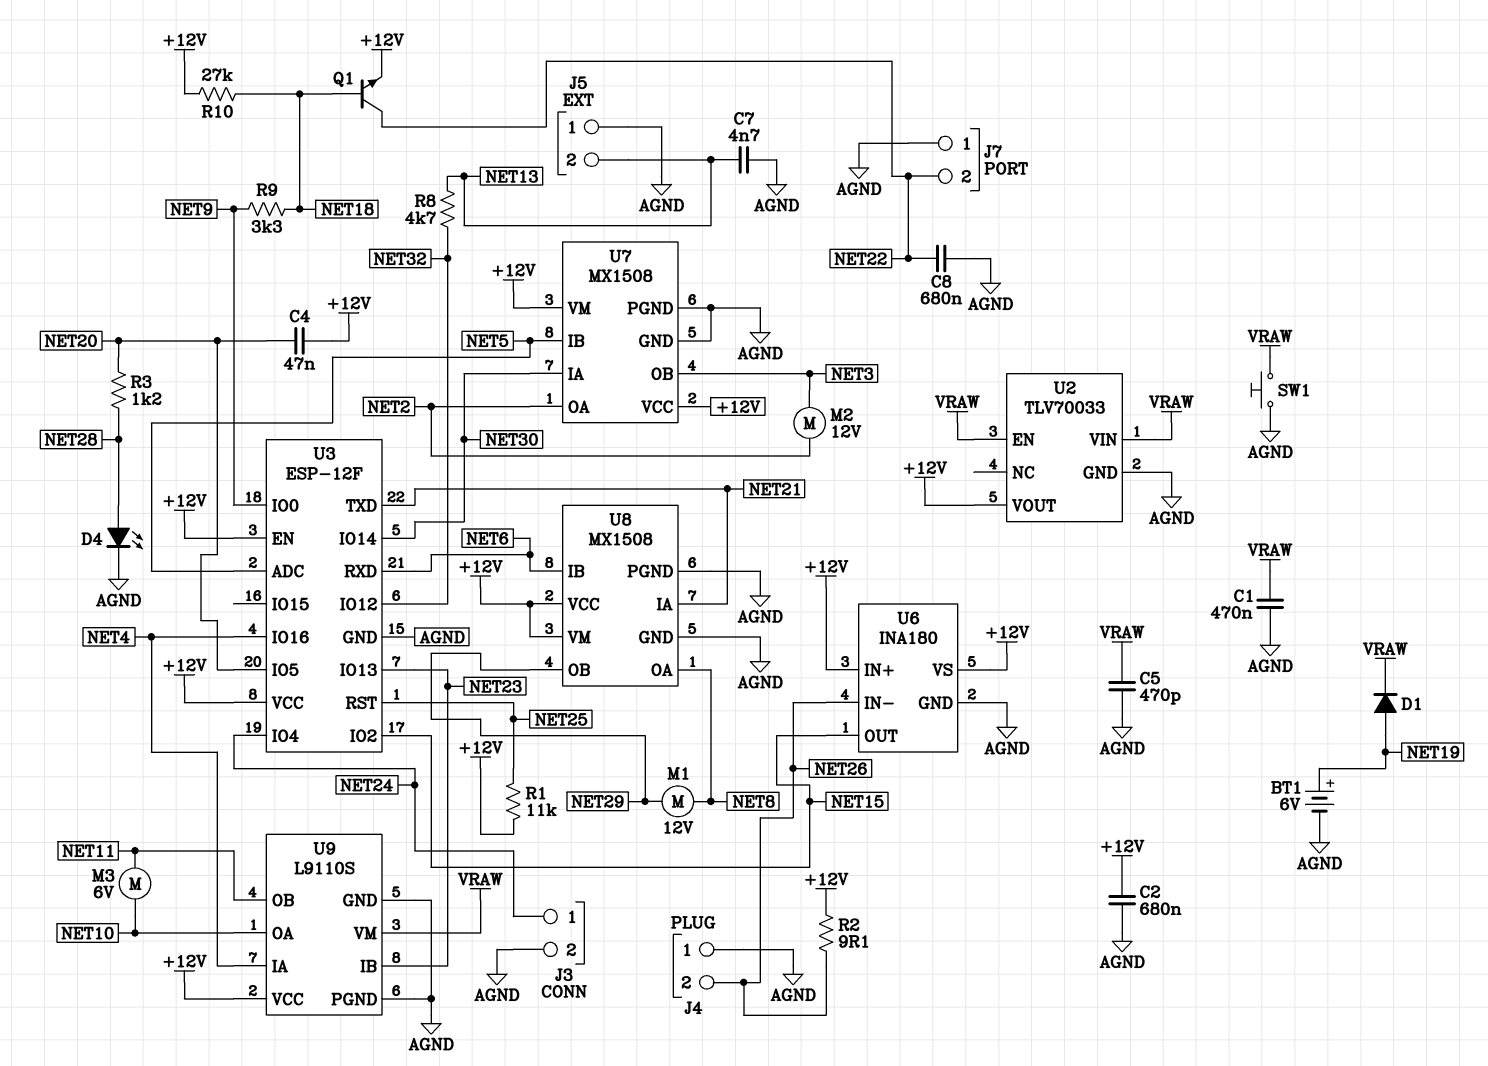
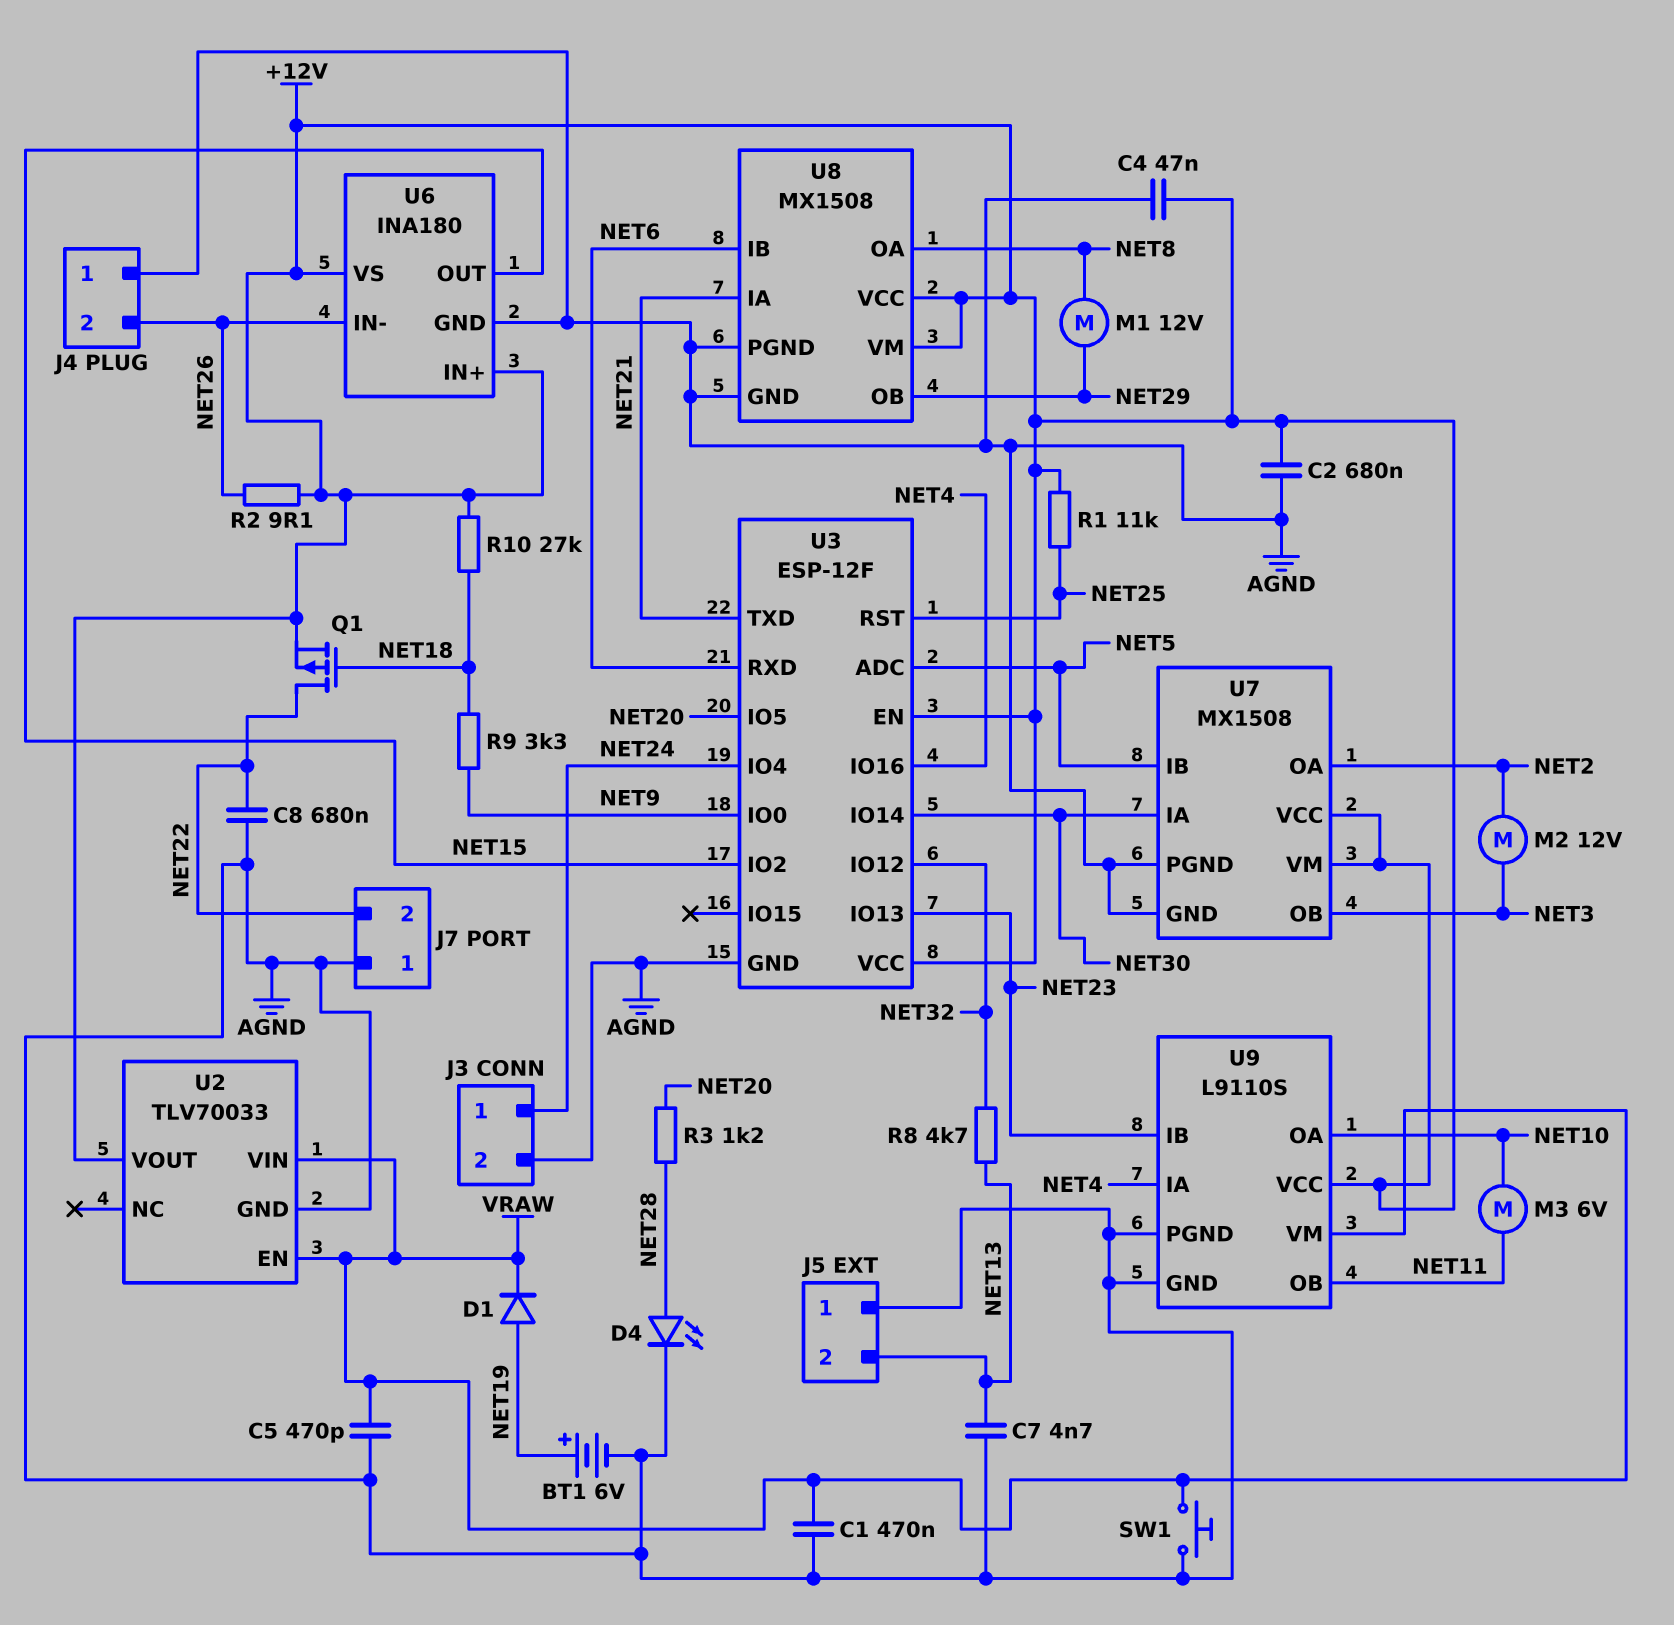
C4: 47nF (+12V, NET20) -> 47nF (+12V, AGND)
Q1: NPN (B NET18, C NET22, E +12V) -> PMOS (G NET18, D NET22, S +12V)

